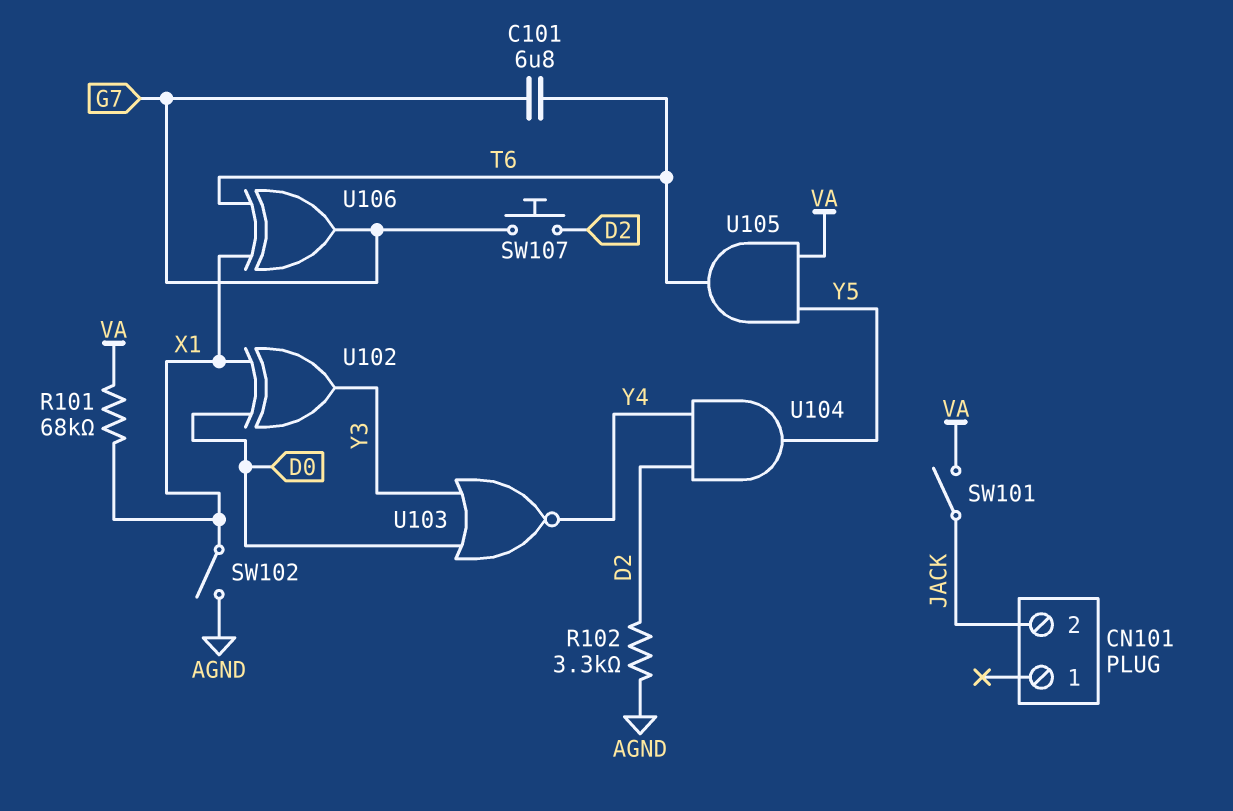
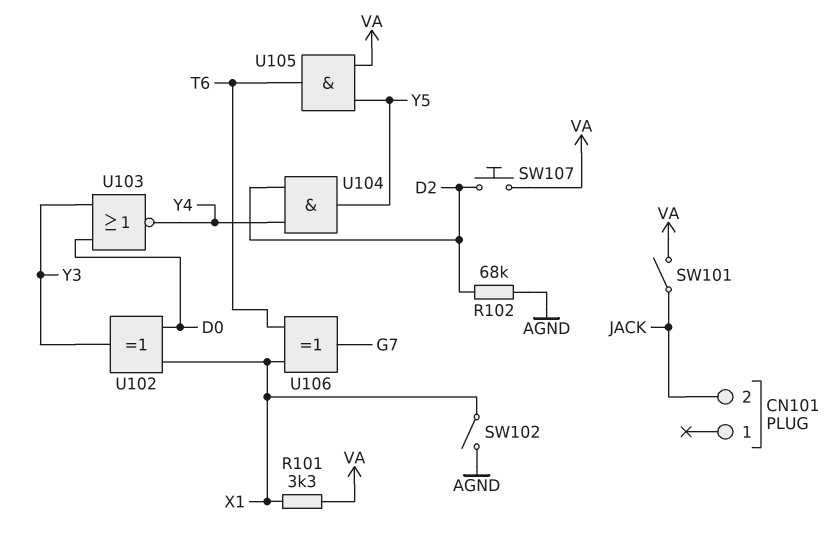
C101: 6.8uF (G7, T6) -> none
R101: 68k (VA, X1) -> 3.3k (VA, X1)
R102: 3.3k (AGND, D2) -> 68k (AGND, D2)
SW107: button (D2, G7) -> button (D2, VA)

